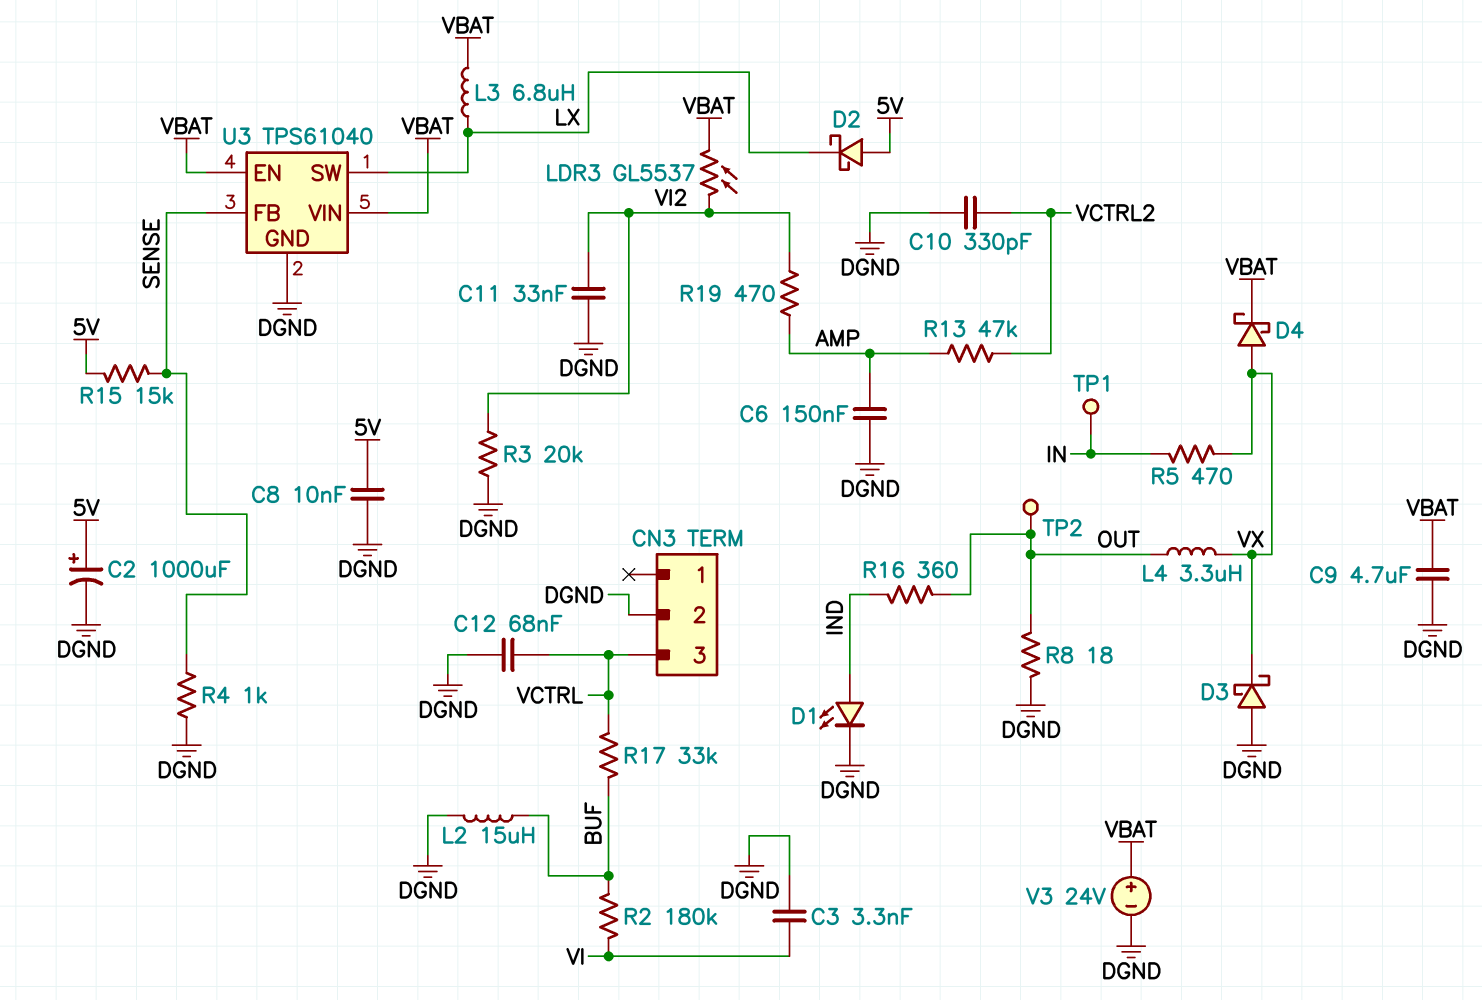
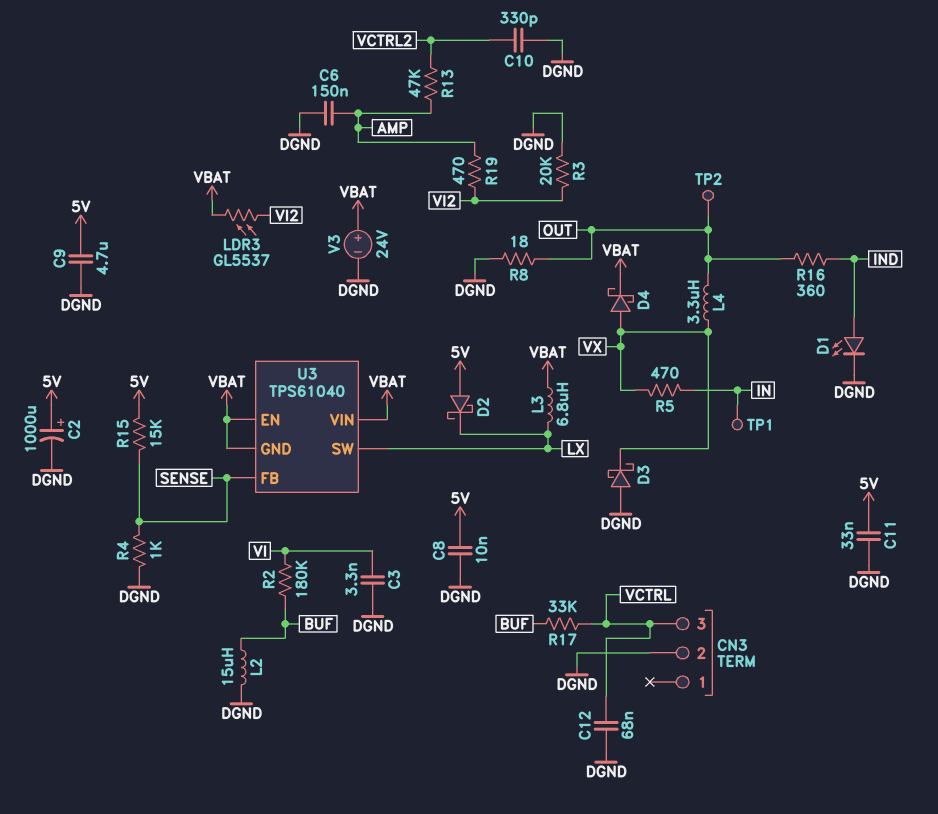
C9: 4.7uF (DGND, VBAT) -> 4.7uF (5V, DGND)
C11: 33nF (DGND, VI2) -> 33nF (5V, DGND)
U3 pin GND: DGND -> VBAT

